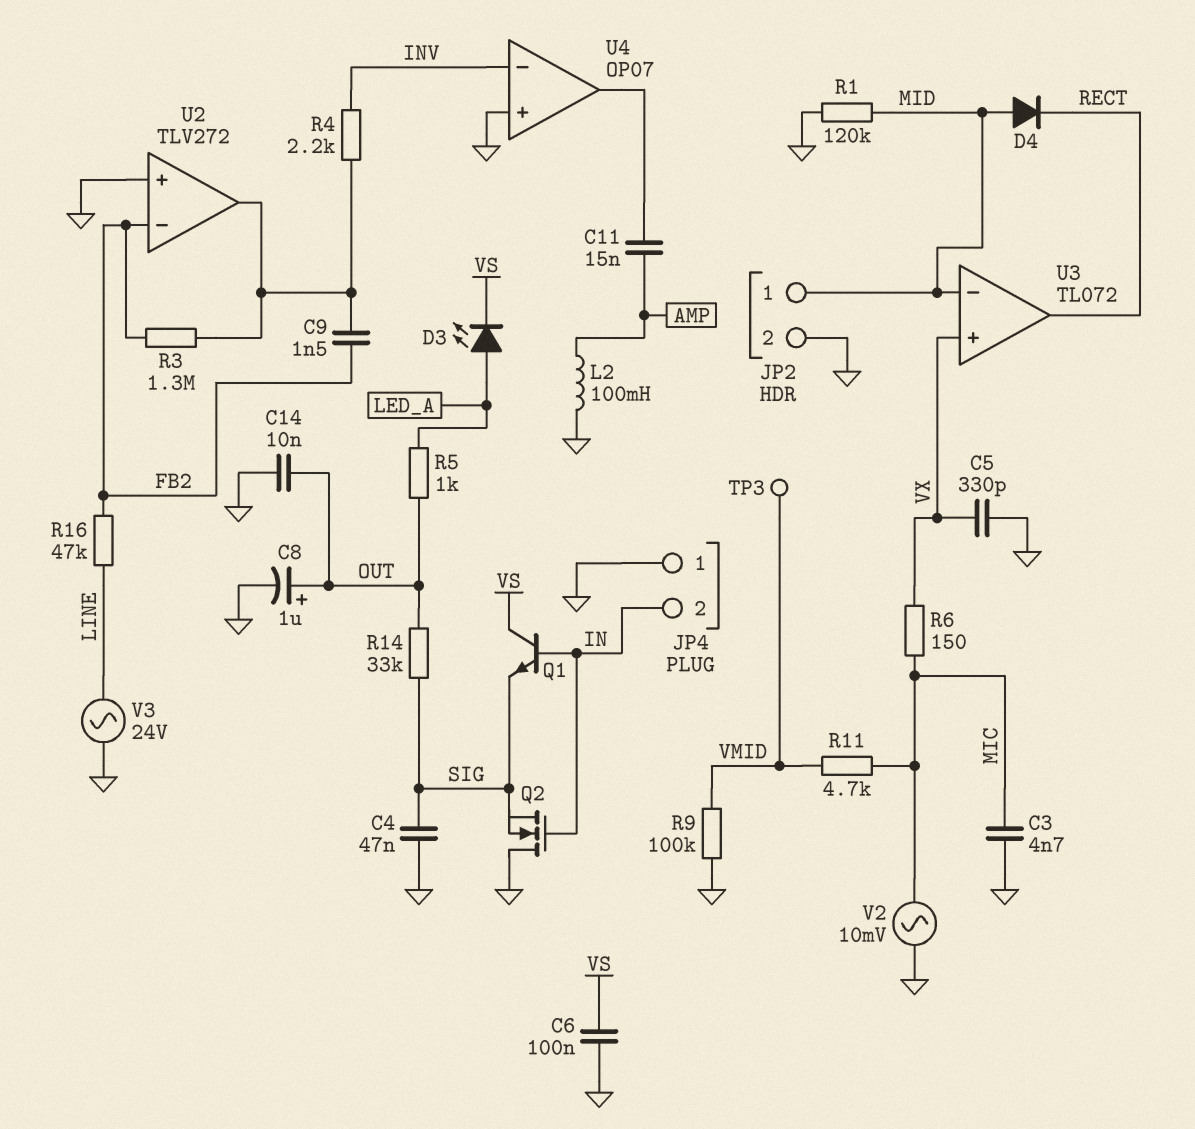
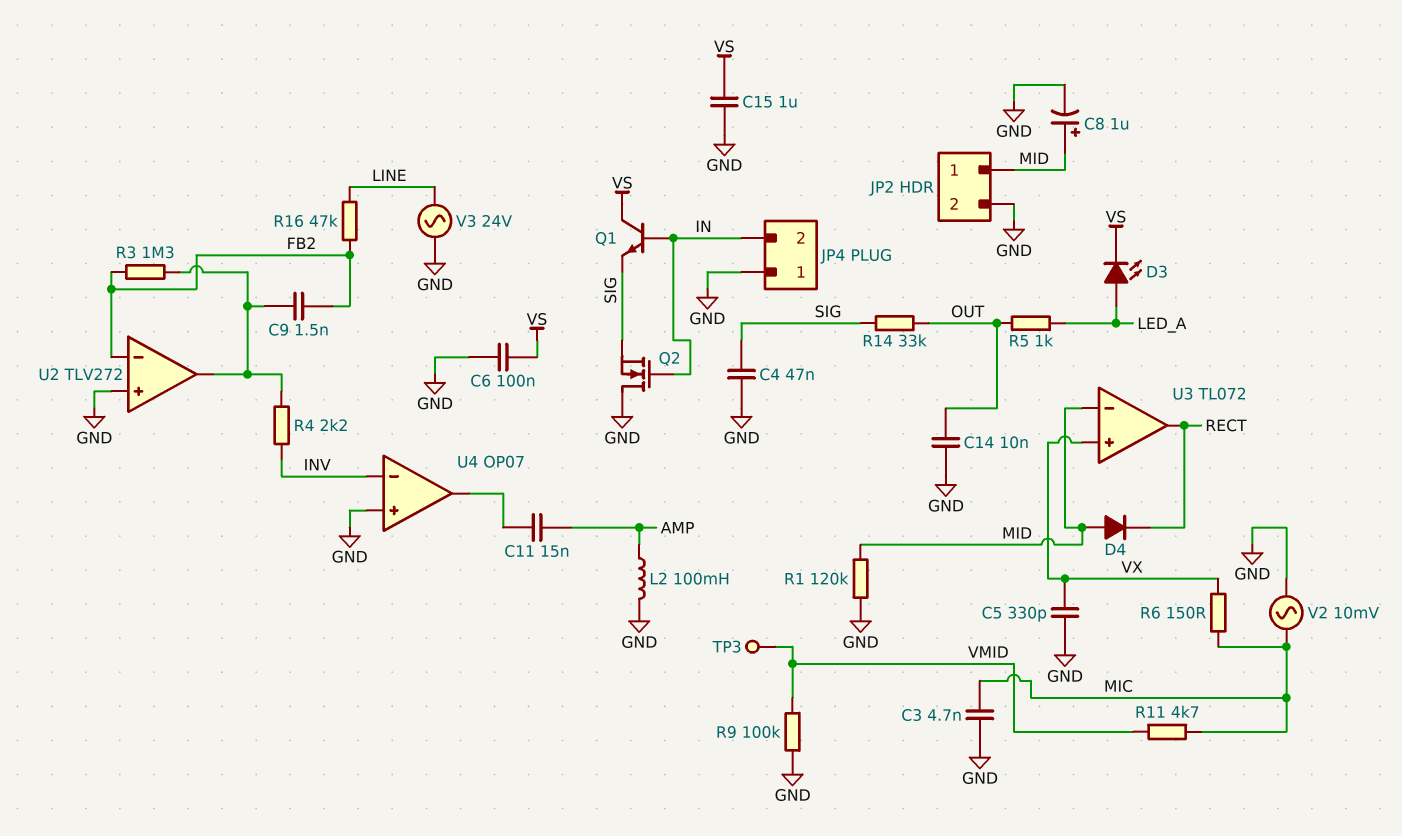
C8: 1uF (plus OUT, minus GND) -> 1uF (plus MID, minus GND)
C15: none -> 1uF (GND, VS)

